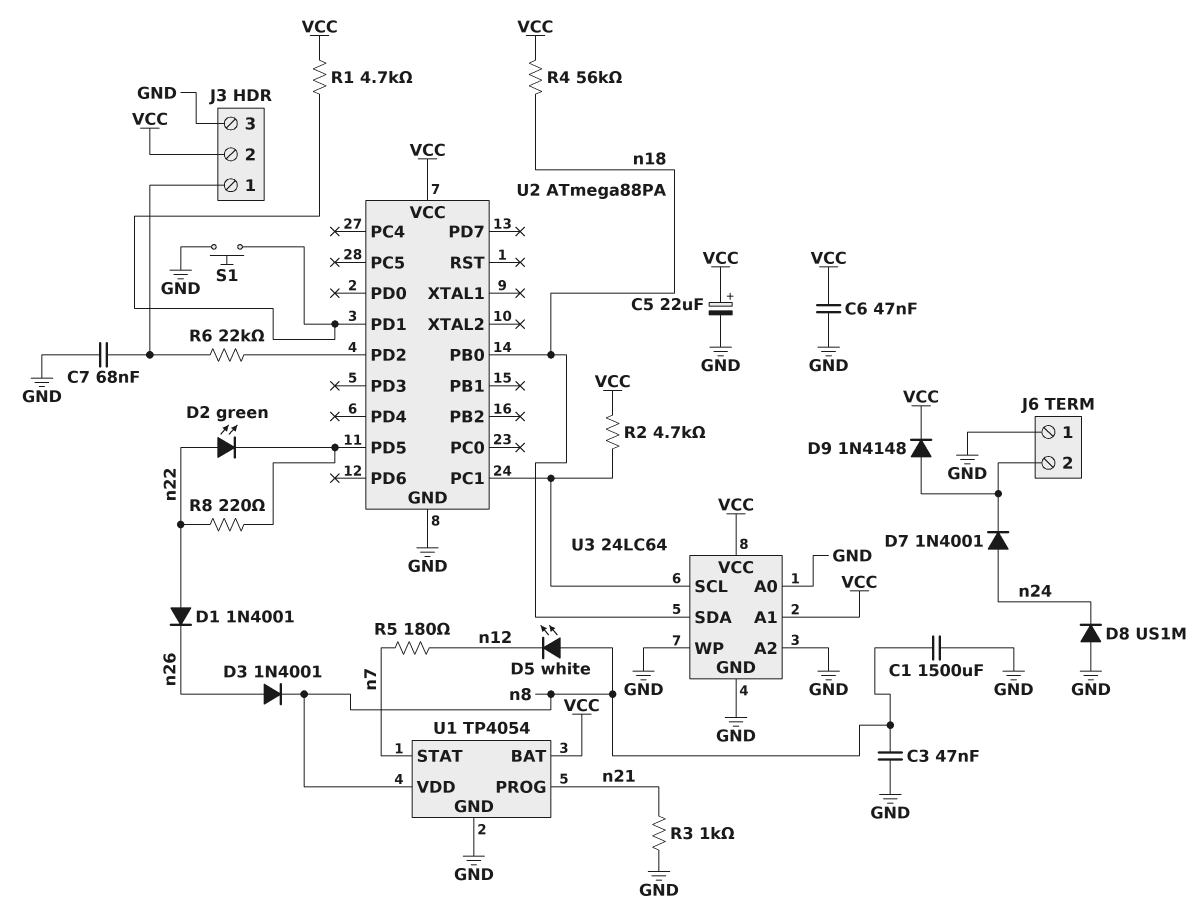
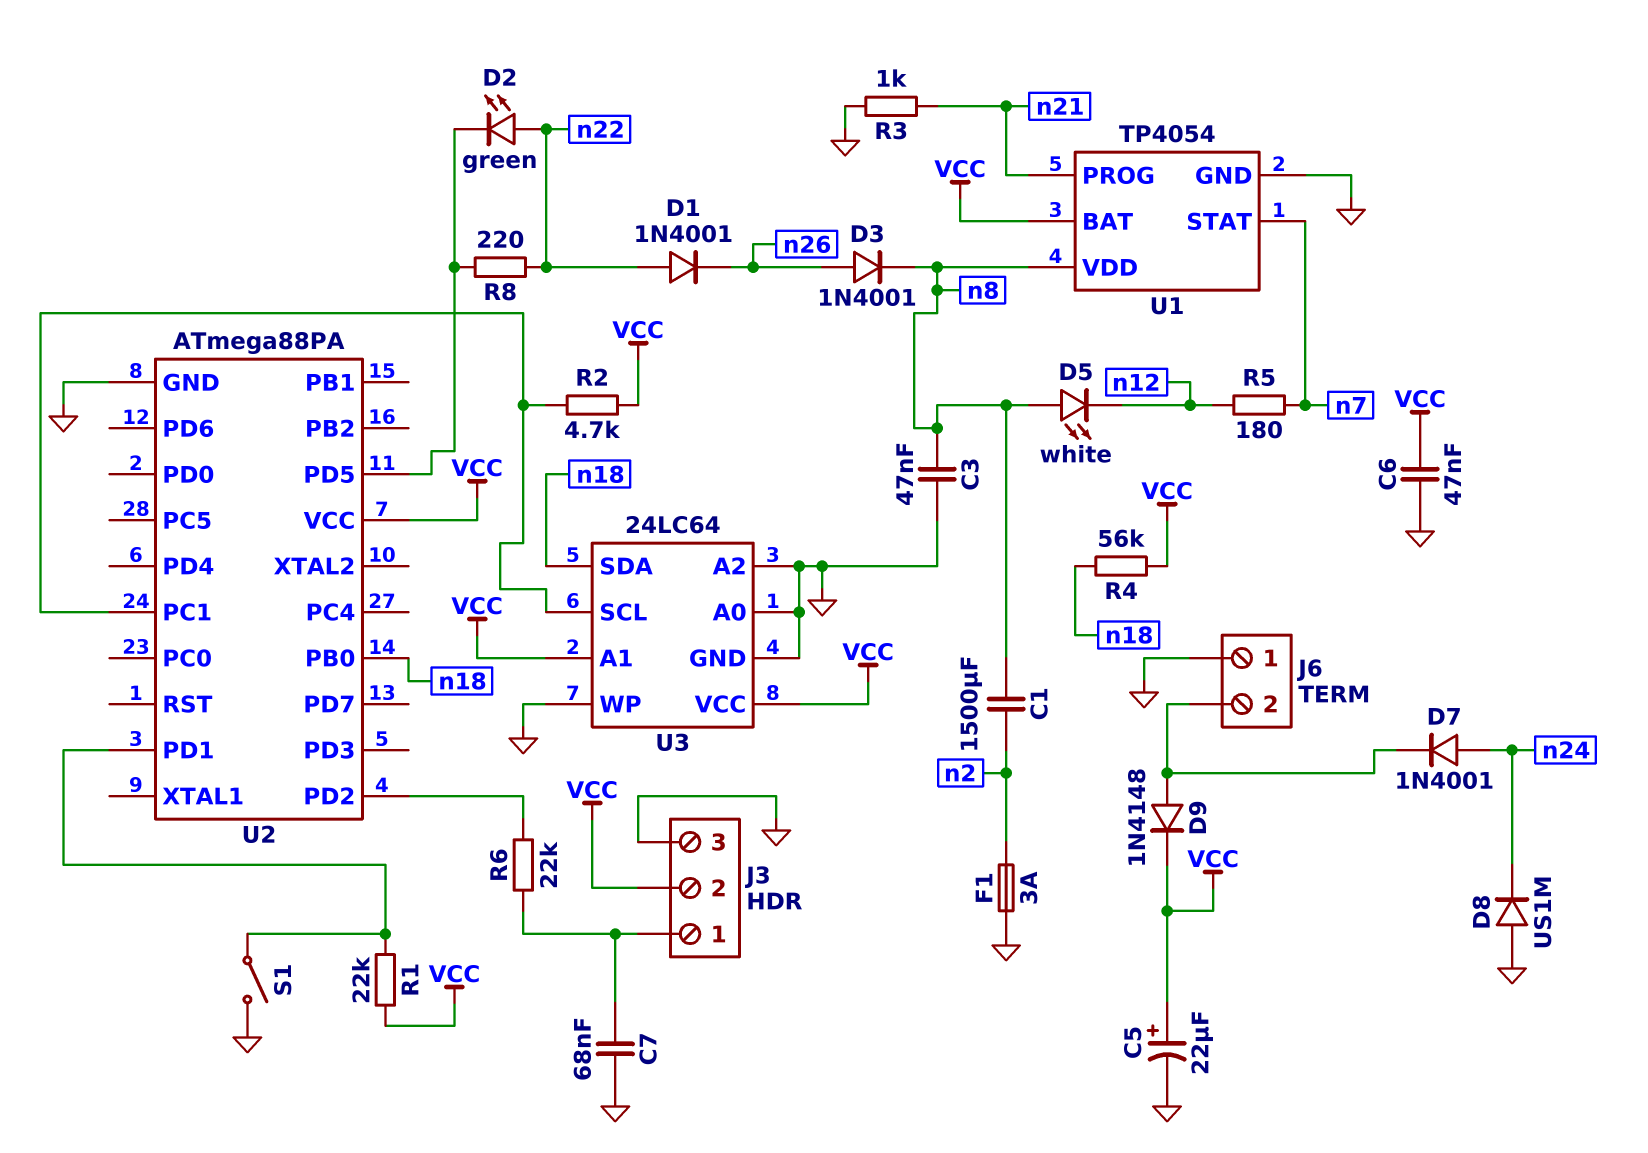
C1: 1500uF (GND, n8) -> 1500uF (n2, n8)
F1: none -> 3A (GND, n2)
R1: 4.7k (U2/PD1, VCC) -> 22k (U2/PD1, VCC)
S1: button (GND, U2/PD1) -> switch (GND, U2/PD1)

